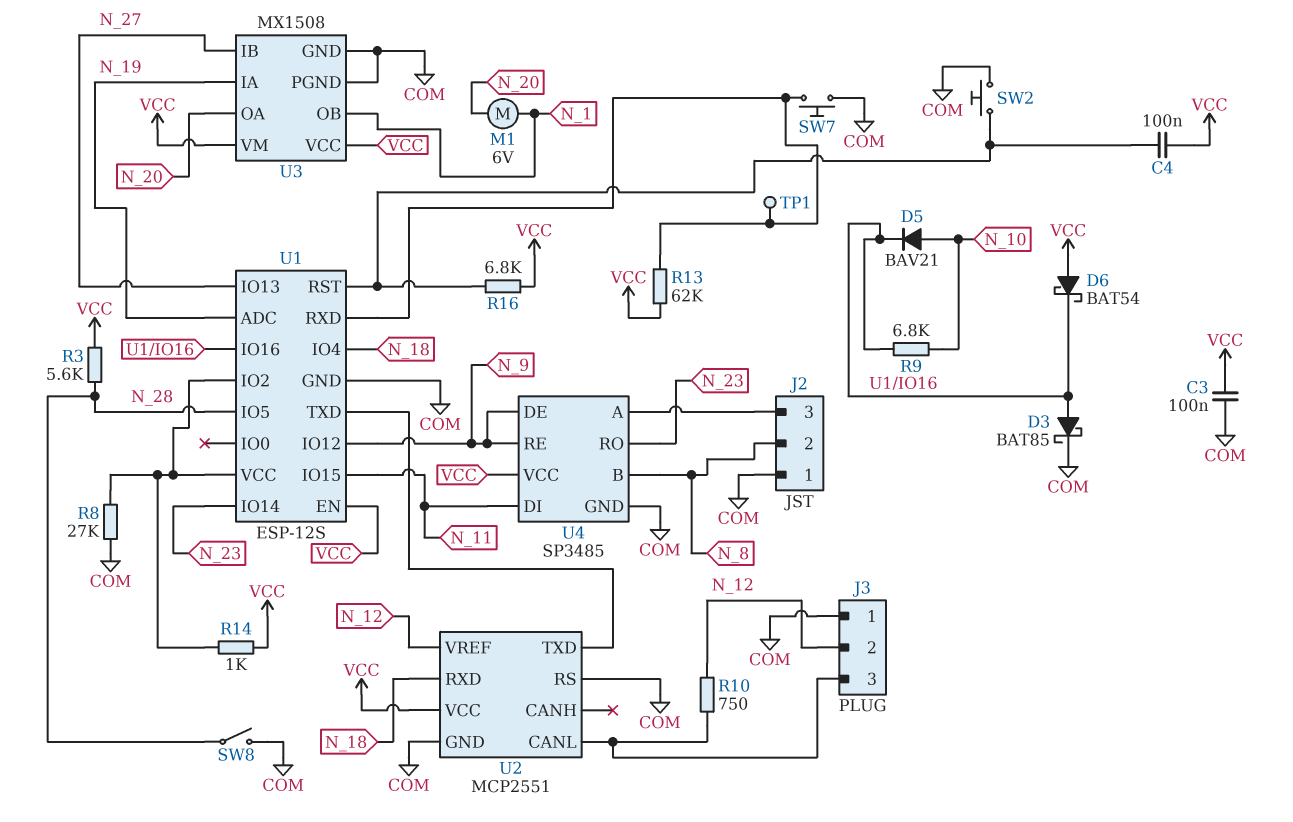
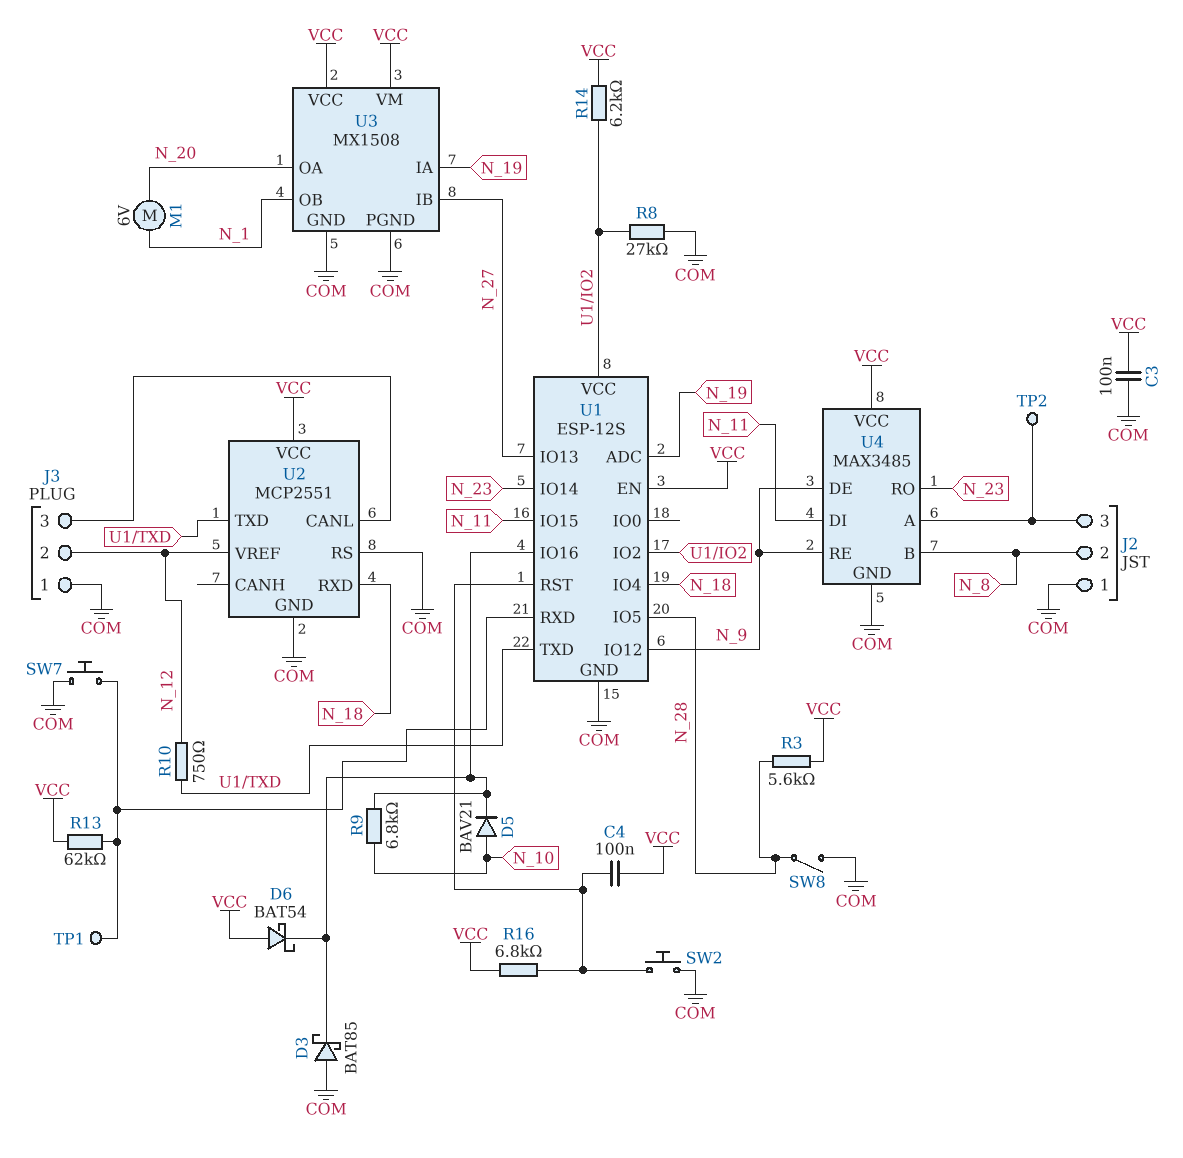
D3: schottky BAT85 (A U1/IO16, K COM) -> schottky BAT85 (A COM, K U1/IO16)
R10: 750 (J3/3, N_12) -> 750 (N_12, U1/TXD)
R14: 1k (U1/IO2, VCC) -> 6.2k (U1/IO2, VCC)
TP2: none -> test point (J2/3)
U4: SP3485 -> MAX3485

